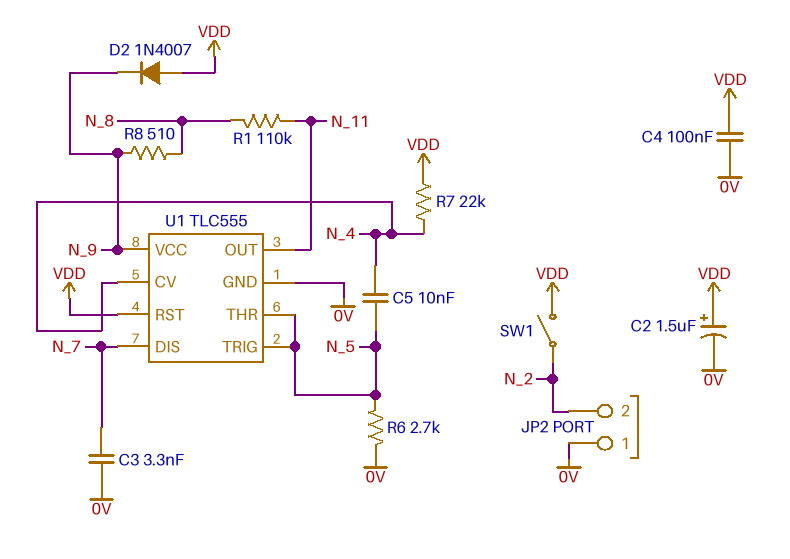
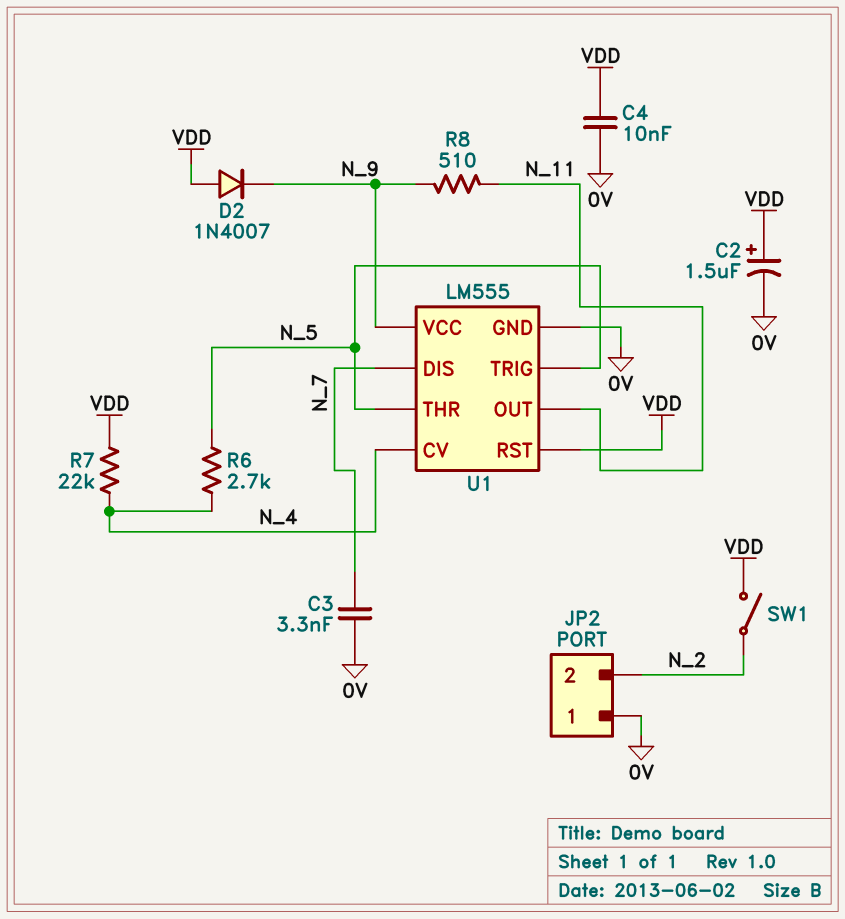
C4: 100nF (0V, VDD) -> 10nF (0V, VDD)
C5: 10nF (N_4, N_5) -> none
R1: 110k (N_8, N_11) -> none
R6: 2.7k (0V, N_5) -> 2.7k (N_4, N_5)
R8: 510 (N_8, N_9) -> 510 (N_9, N_11)
U1: TLC555 -> LM555

